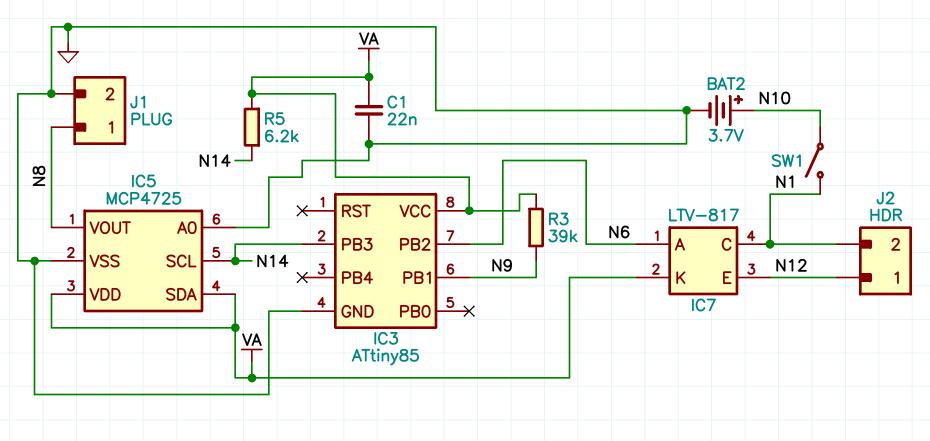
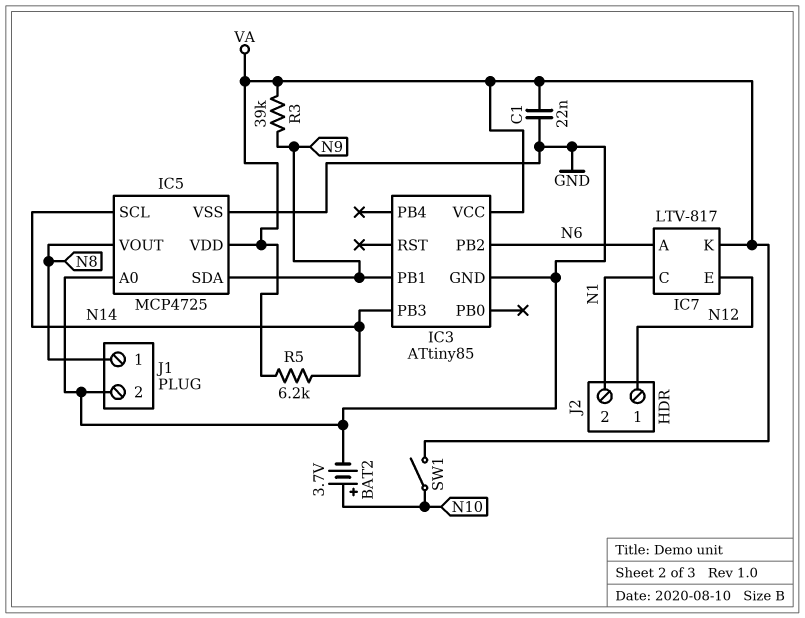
IC5 pin SDA: VA -> N9
SW1: switch (N1, N10) -> switch (N10, VA)

